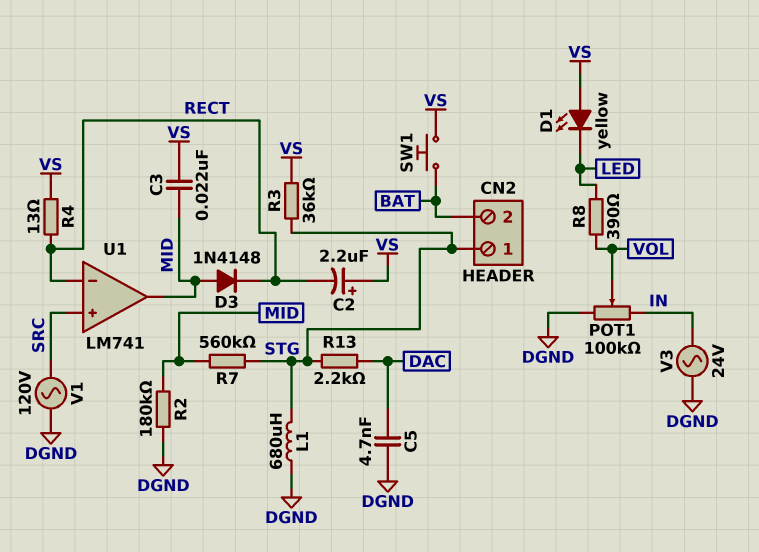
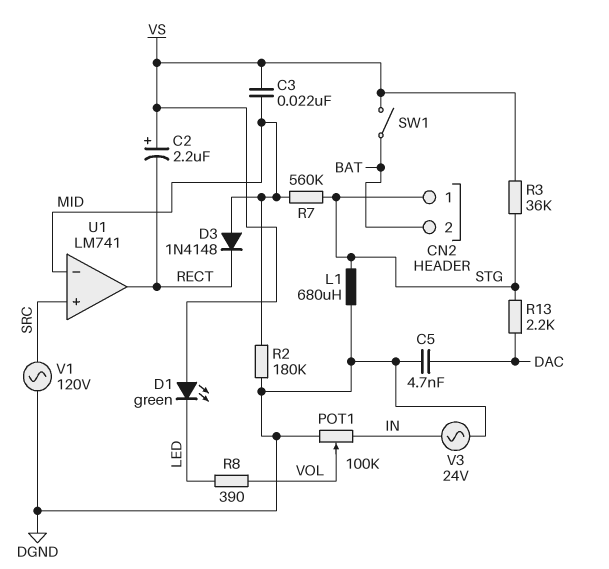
D1: LED yellow (A VS, K LED) -> LED green (A VS, K LED)
R4: 13 (RECT, VS) -> none
SW1: button (BAT, VS) -> switch (BAT, VS)
U1 pin in-: RECT -> MID
U1 pin out: MID -> RECT

